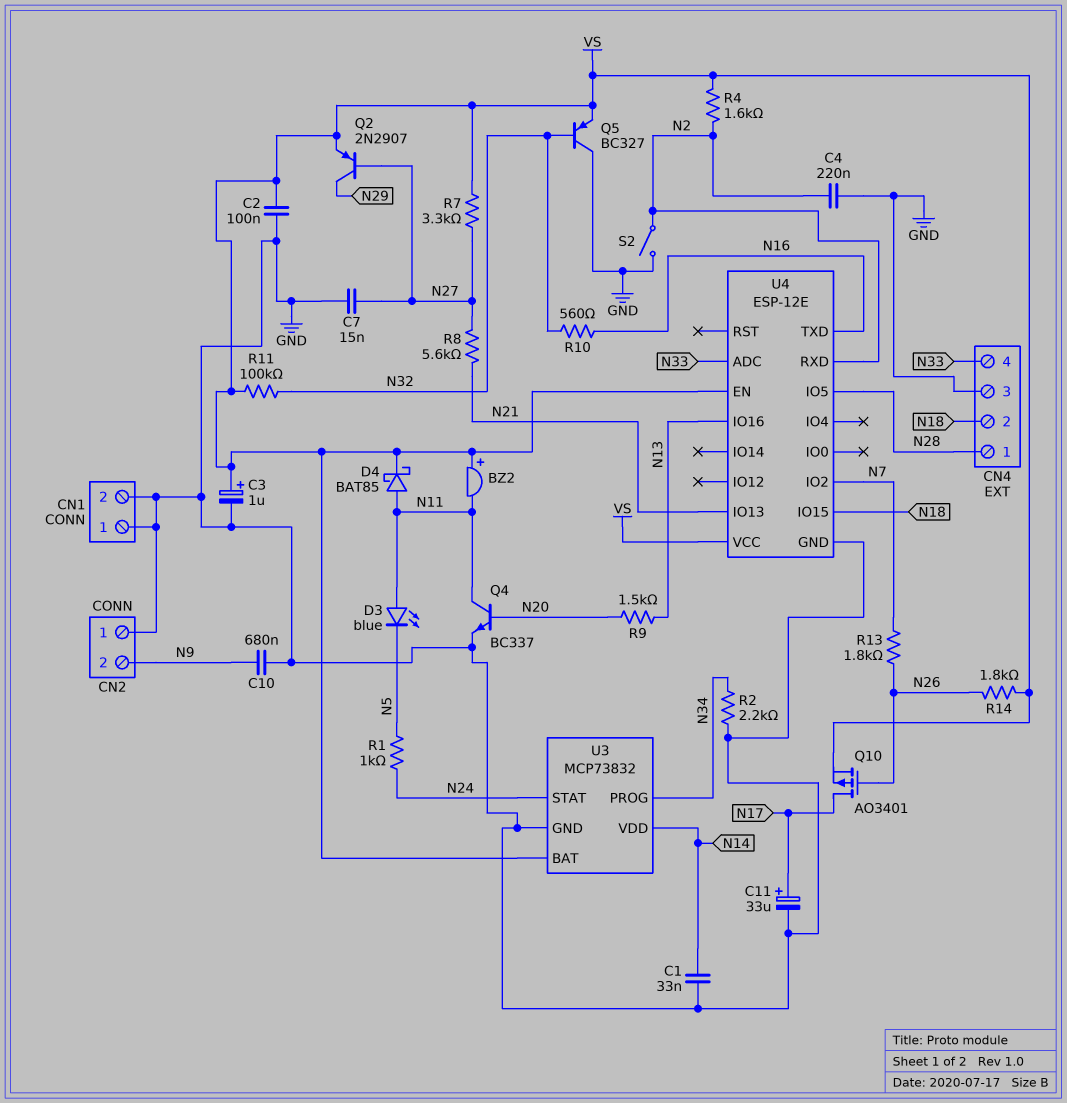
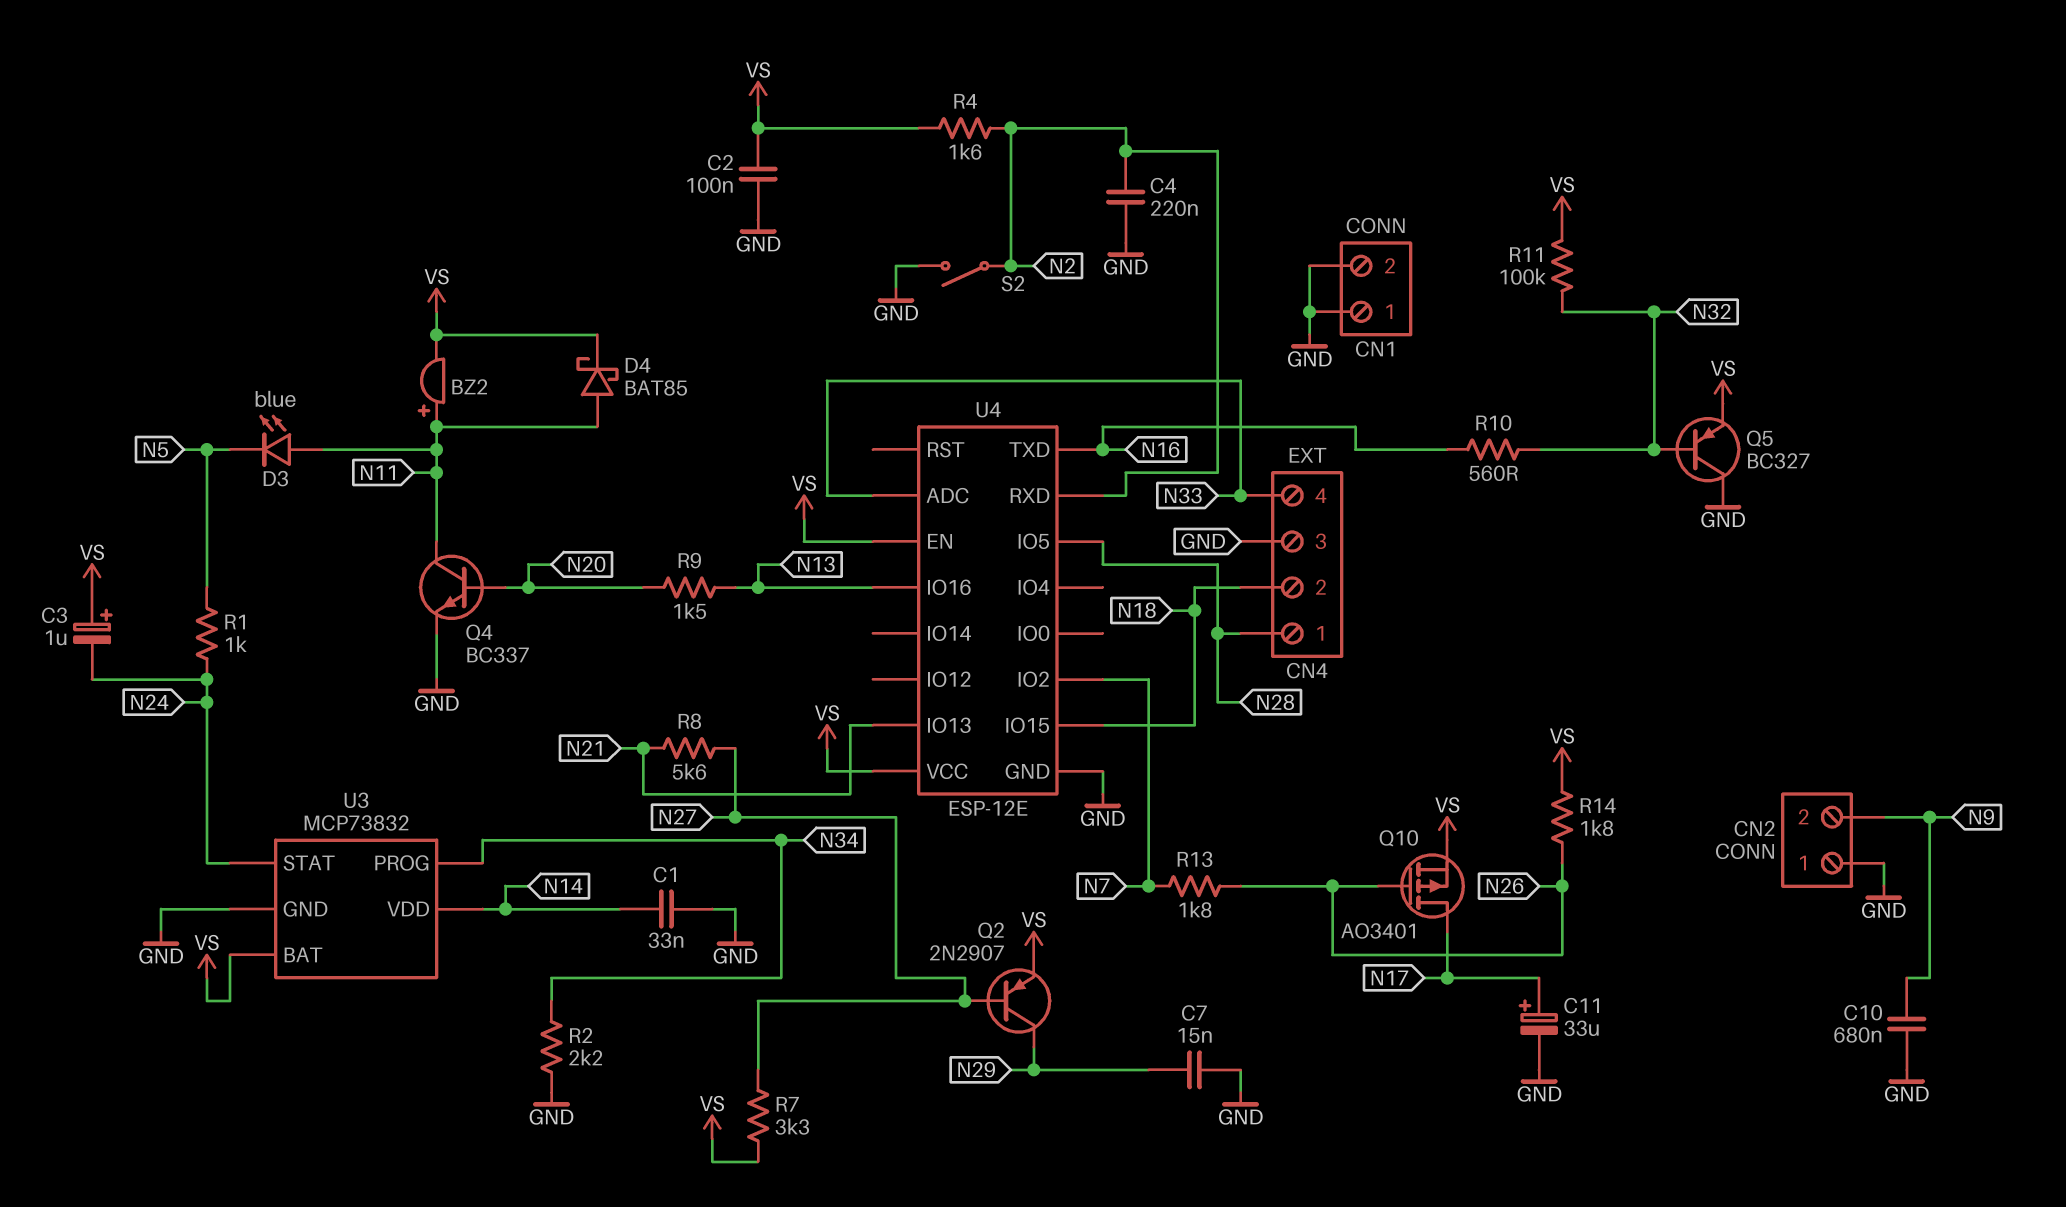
BZ2: buzzer (plus VS, minus N11) -> buzzer (plus N11, minus VS)
C3: 1uF (plus VS, minus GND) -> 1uF (plus VS, minus N24)
C7: 15nF (GND, N27) -> 15nF (GND, N29)

